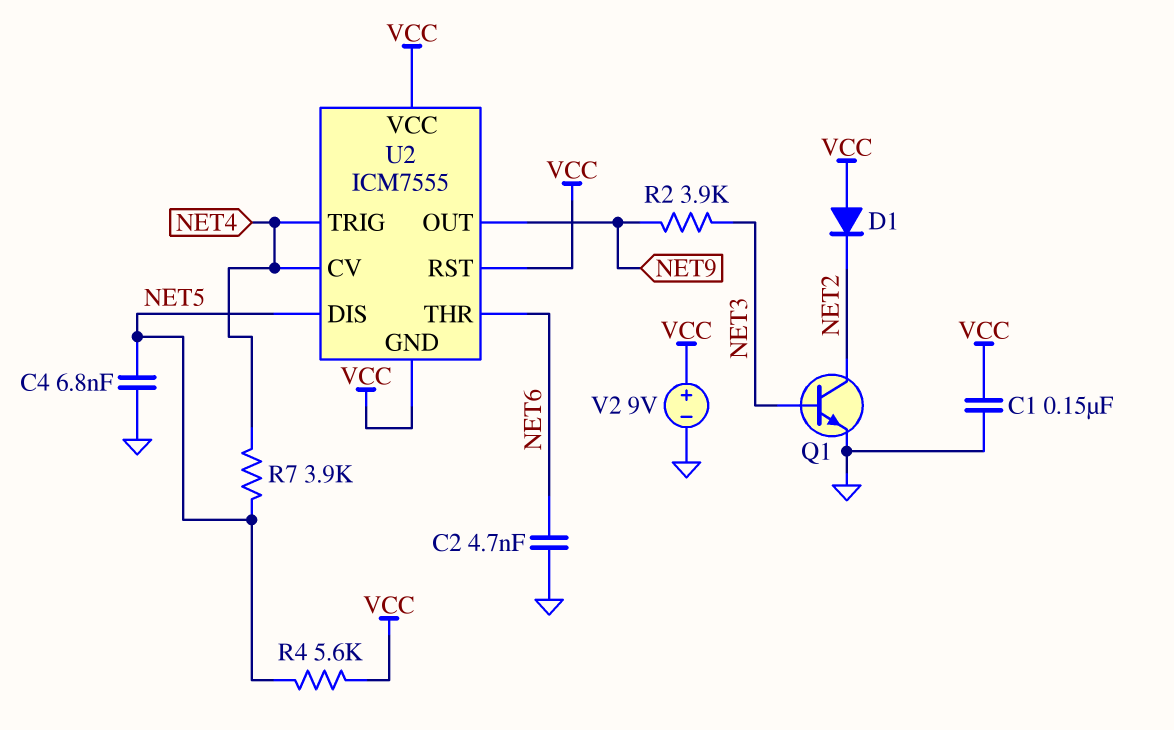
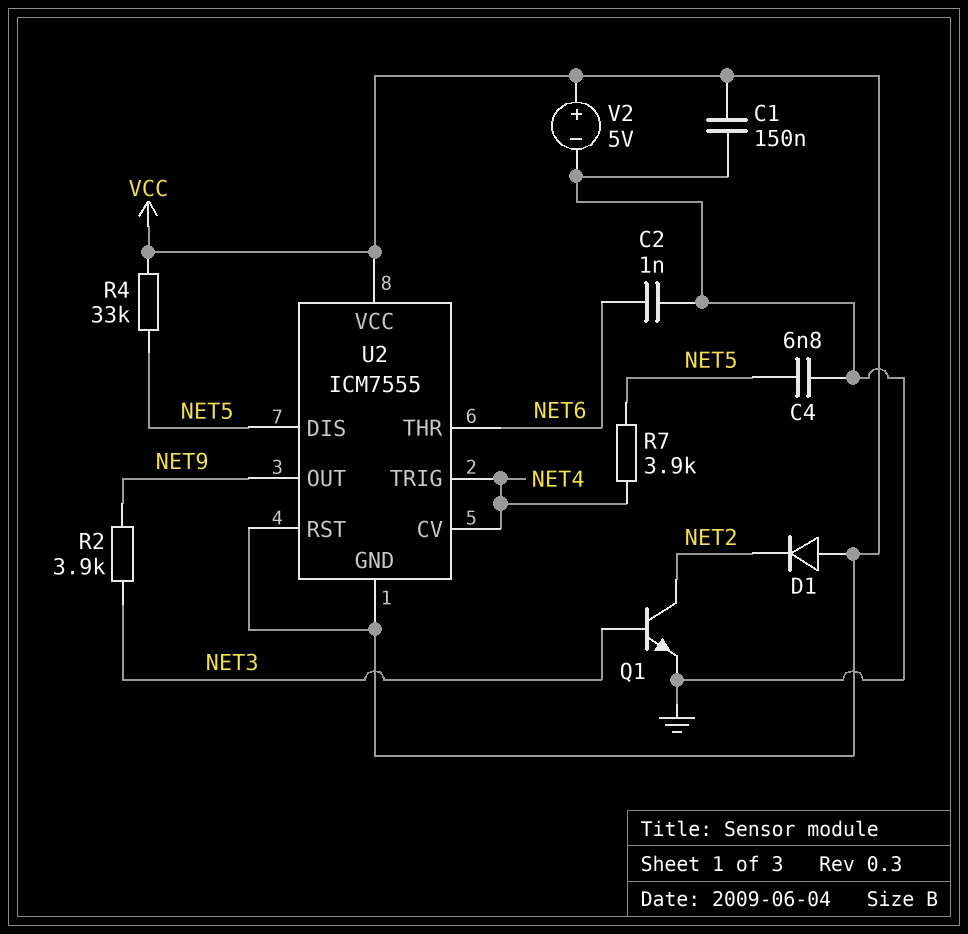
C2: 4.7nF (GND, NET6) -> 1nF (GND, NET6)
R4: 5.6k (NET5, VCC) -> 33k (NET5, VCC)
V2: 9V (plus VCC, minus GND) -> 5V (plus VCC, minus GND)

